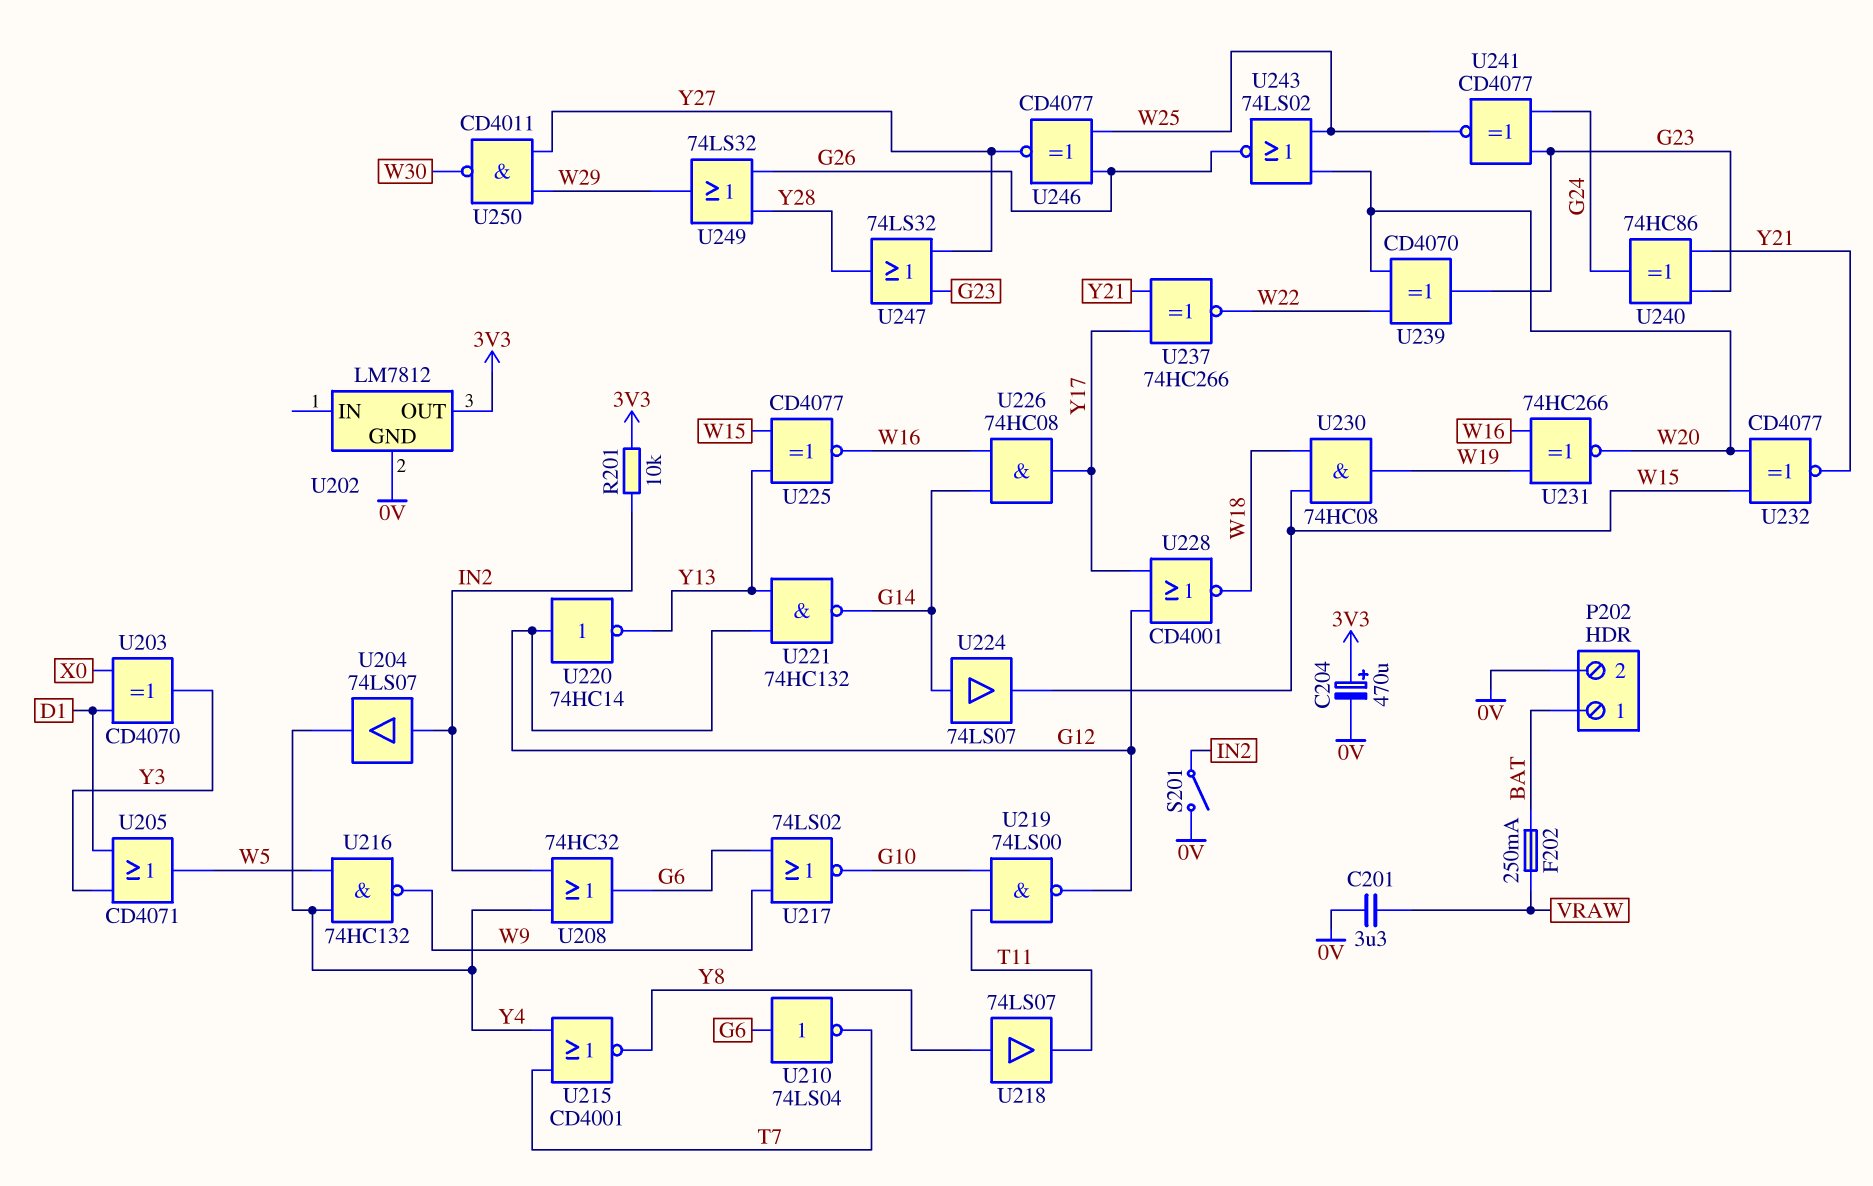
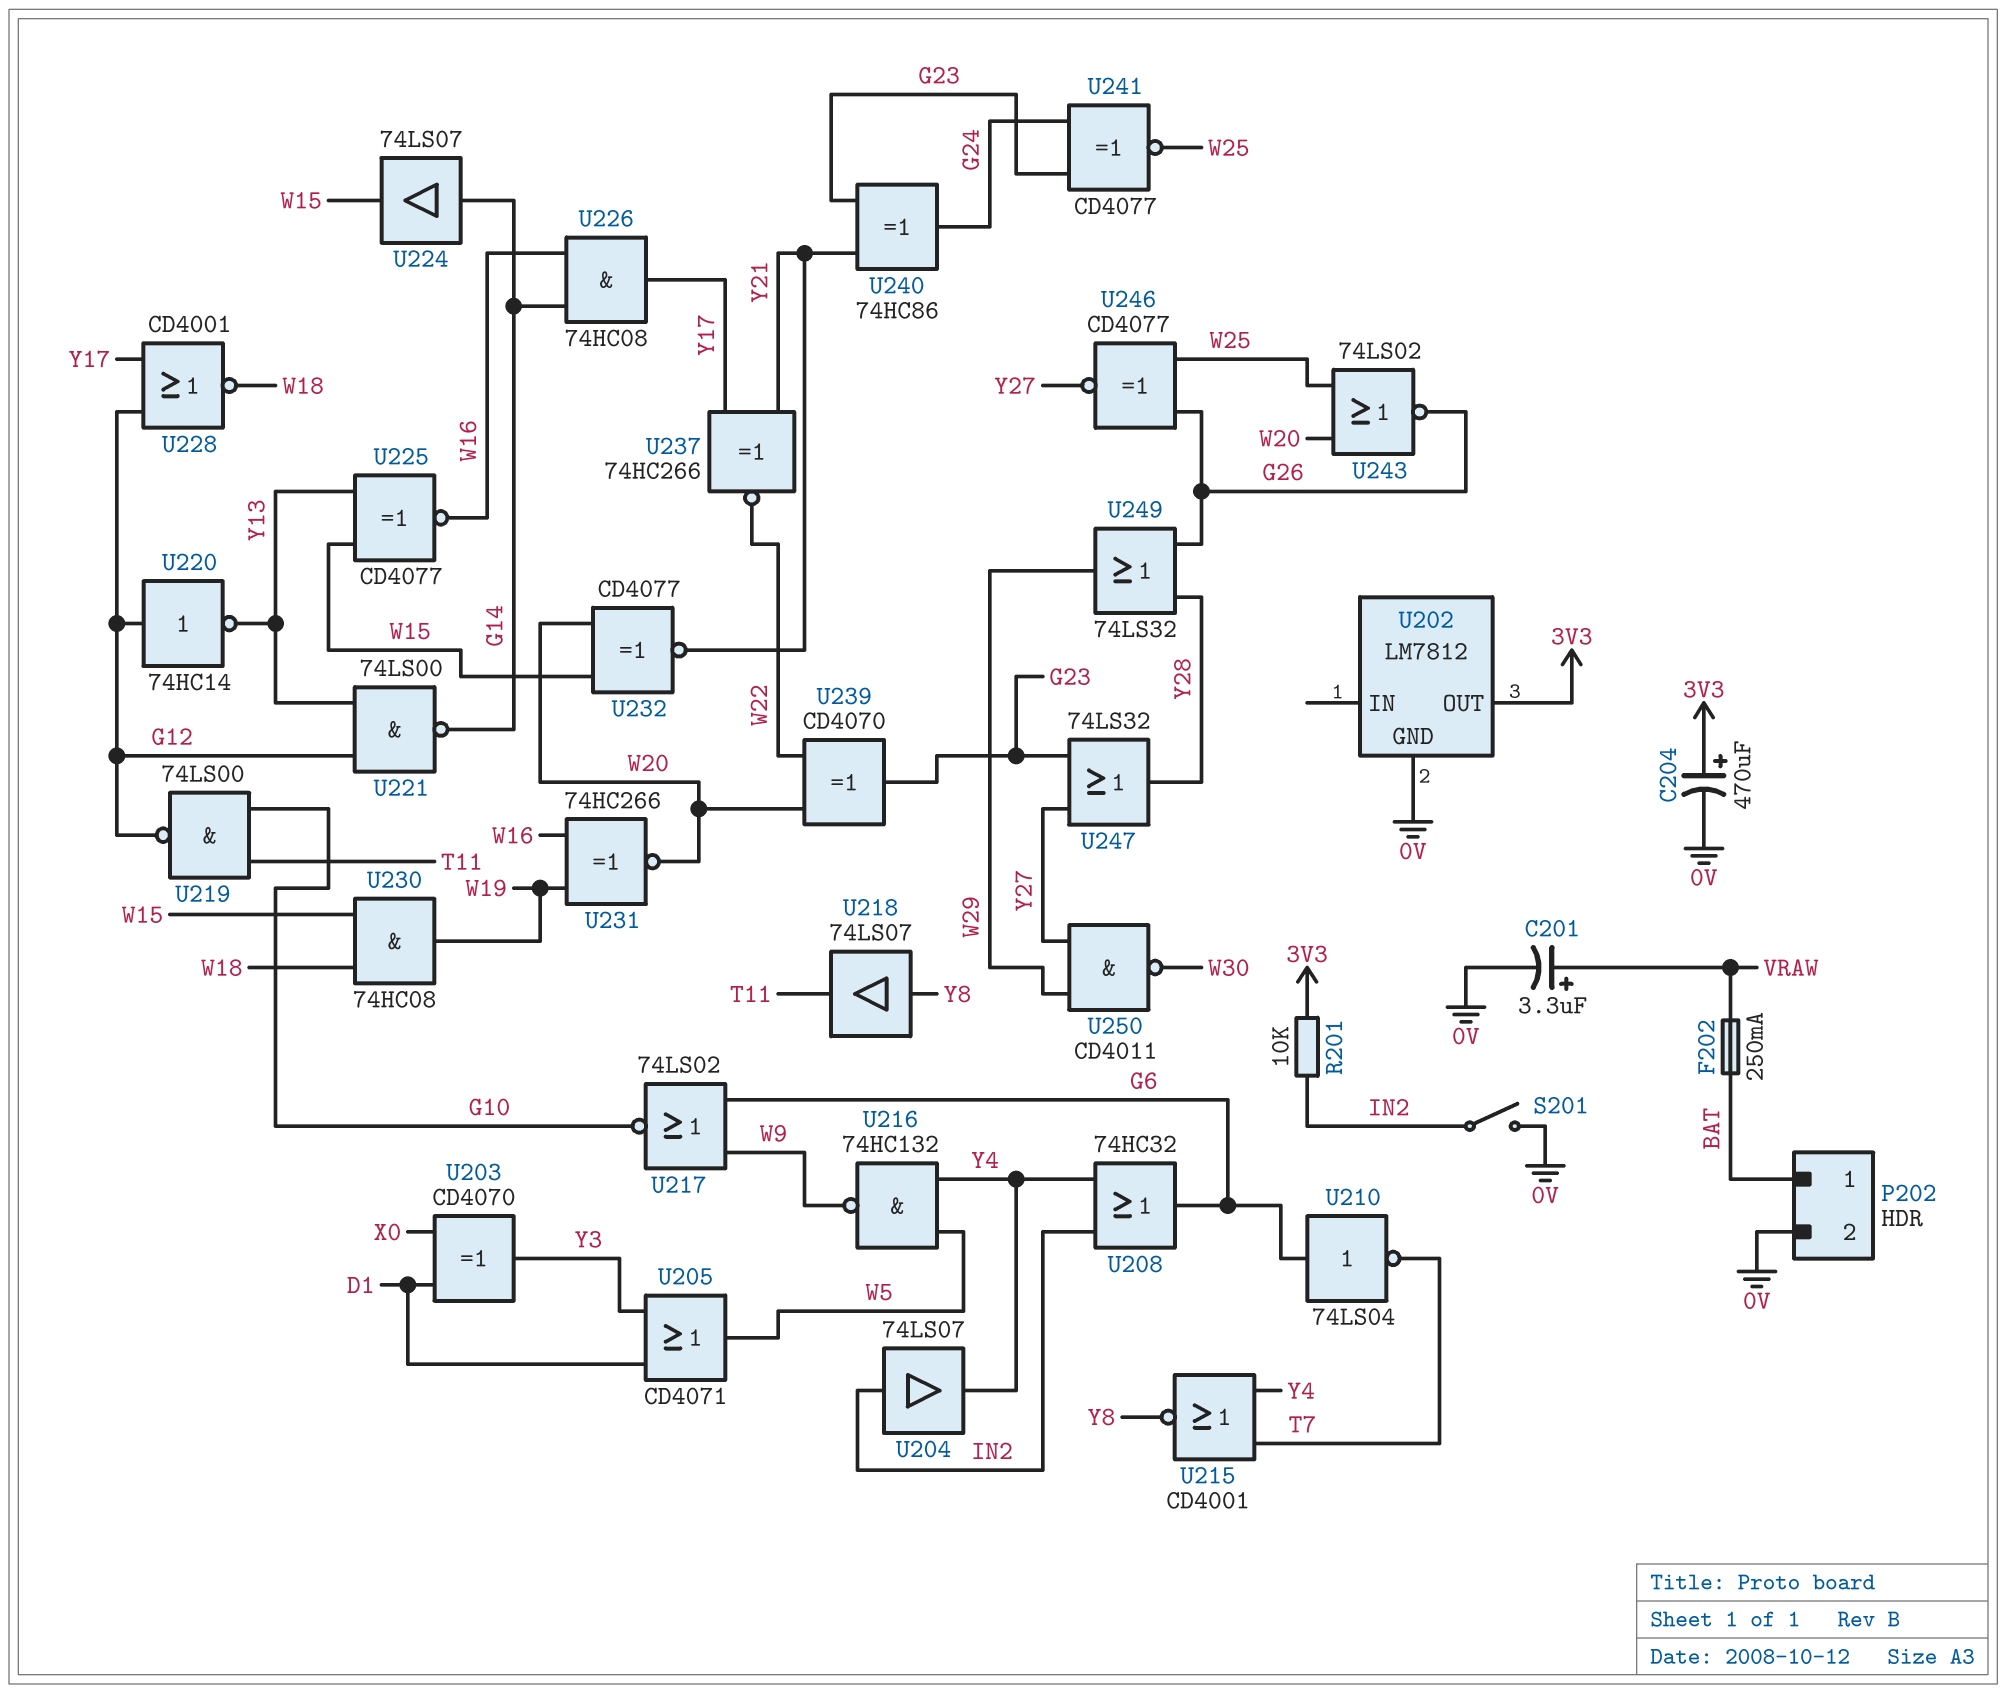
C201: 3.3uF (0V, VRAW) -> 3.3uF (plus VRAW, minus 0V)
U221: NAND 74HC132 (in G12, in Y13, out G14) -> NAND 74LS00 (in G12, in Y13, out G14)

